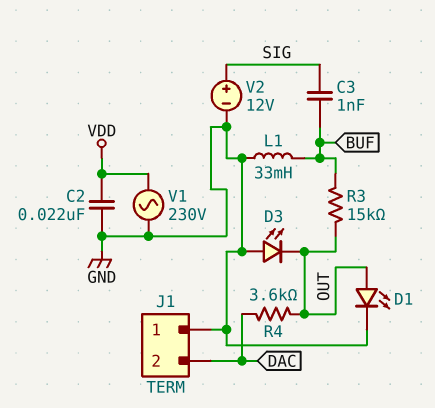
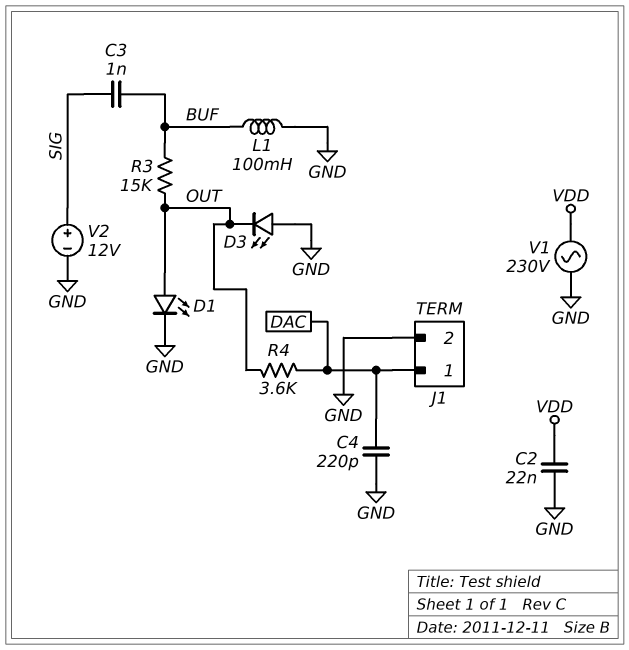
C4: none -> 220pF (DAC, GND)
J1 pin 1: GND -> DAC
J1 pin 2: DAC -> GND
L1: 33mH (BUF, GND) -> 100mH (BUF, GND)

